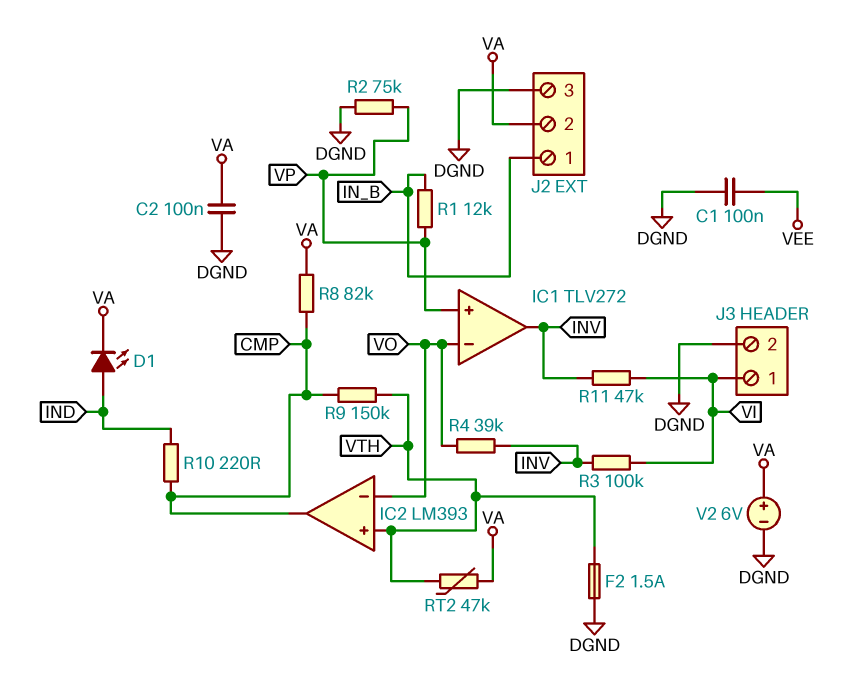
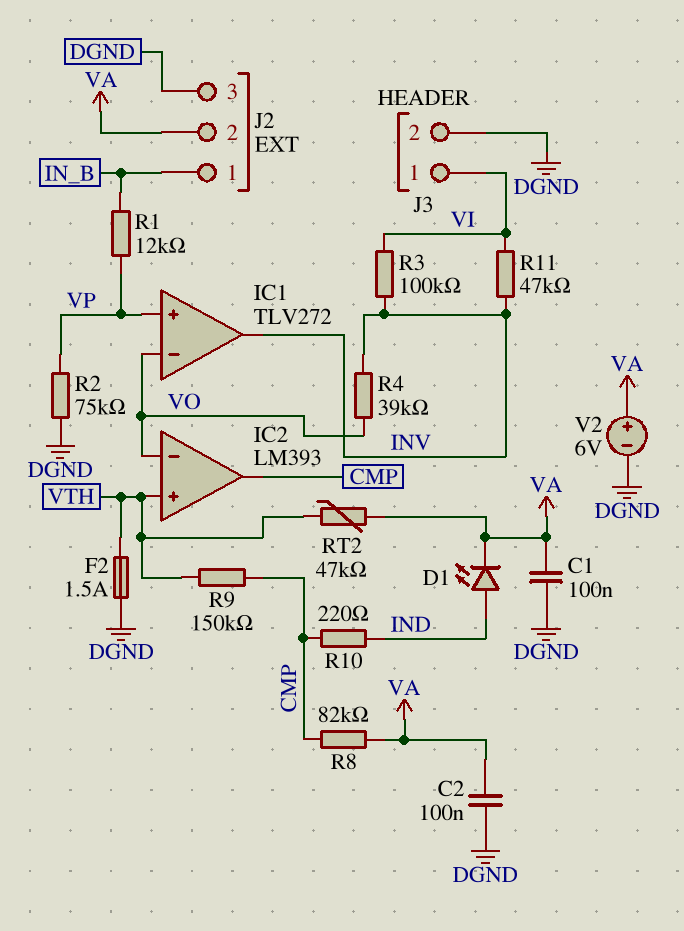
C1: 100nF (DGND, VEE) -> 100nF (DGND, VA)

